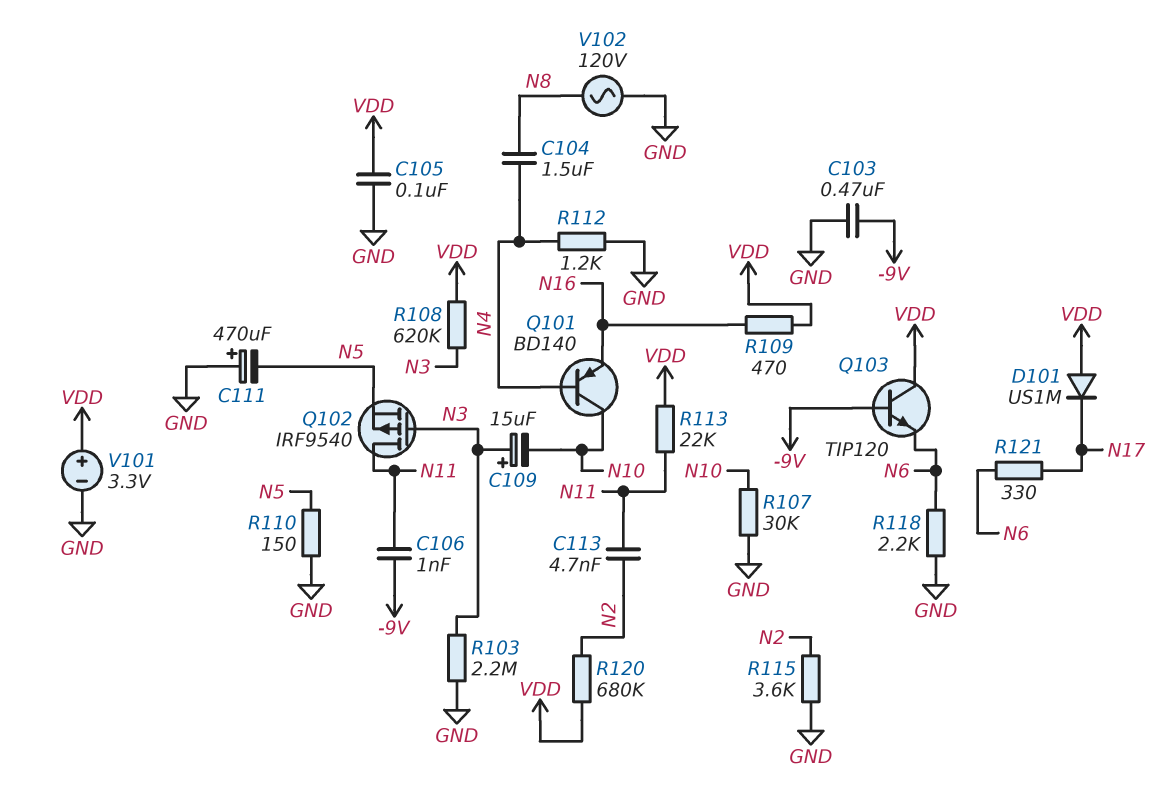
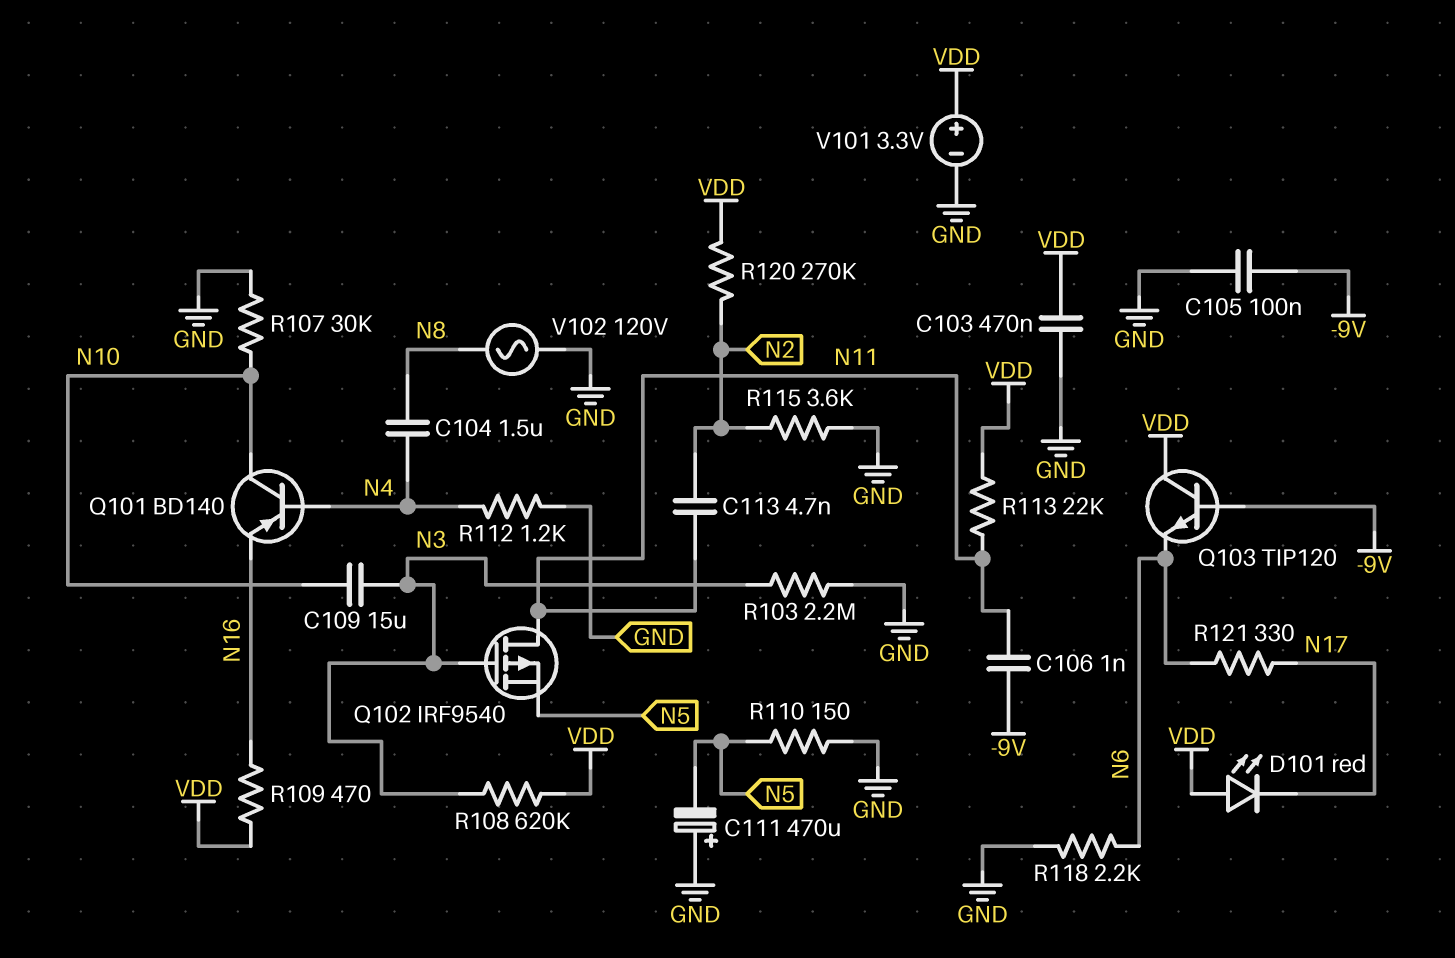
C103: 470nF (-9V, GND) -> 470nF (GND, VDD)
C105: 100nF (GND, VDD) -> 100nF (-9V, GND)
C109: 15uF (plus N3, minus N10) -> 15uF (N3, N10)
D101: diode US1M (A VDD, K N17) -> LED red (A VDD, K N17)
R120: 680k (N2, VDD) -> 270k (N2, VDD)

